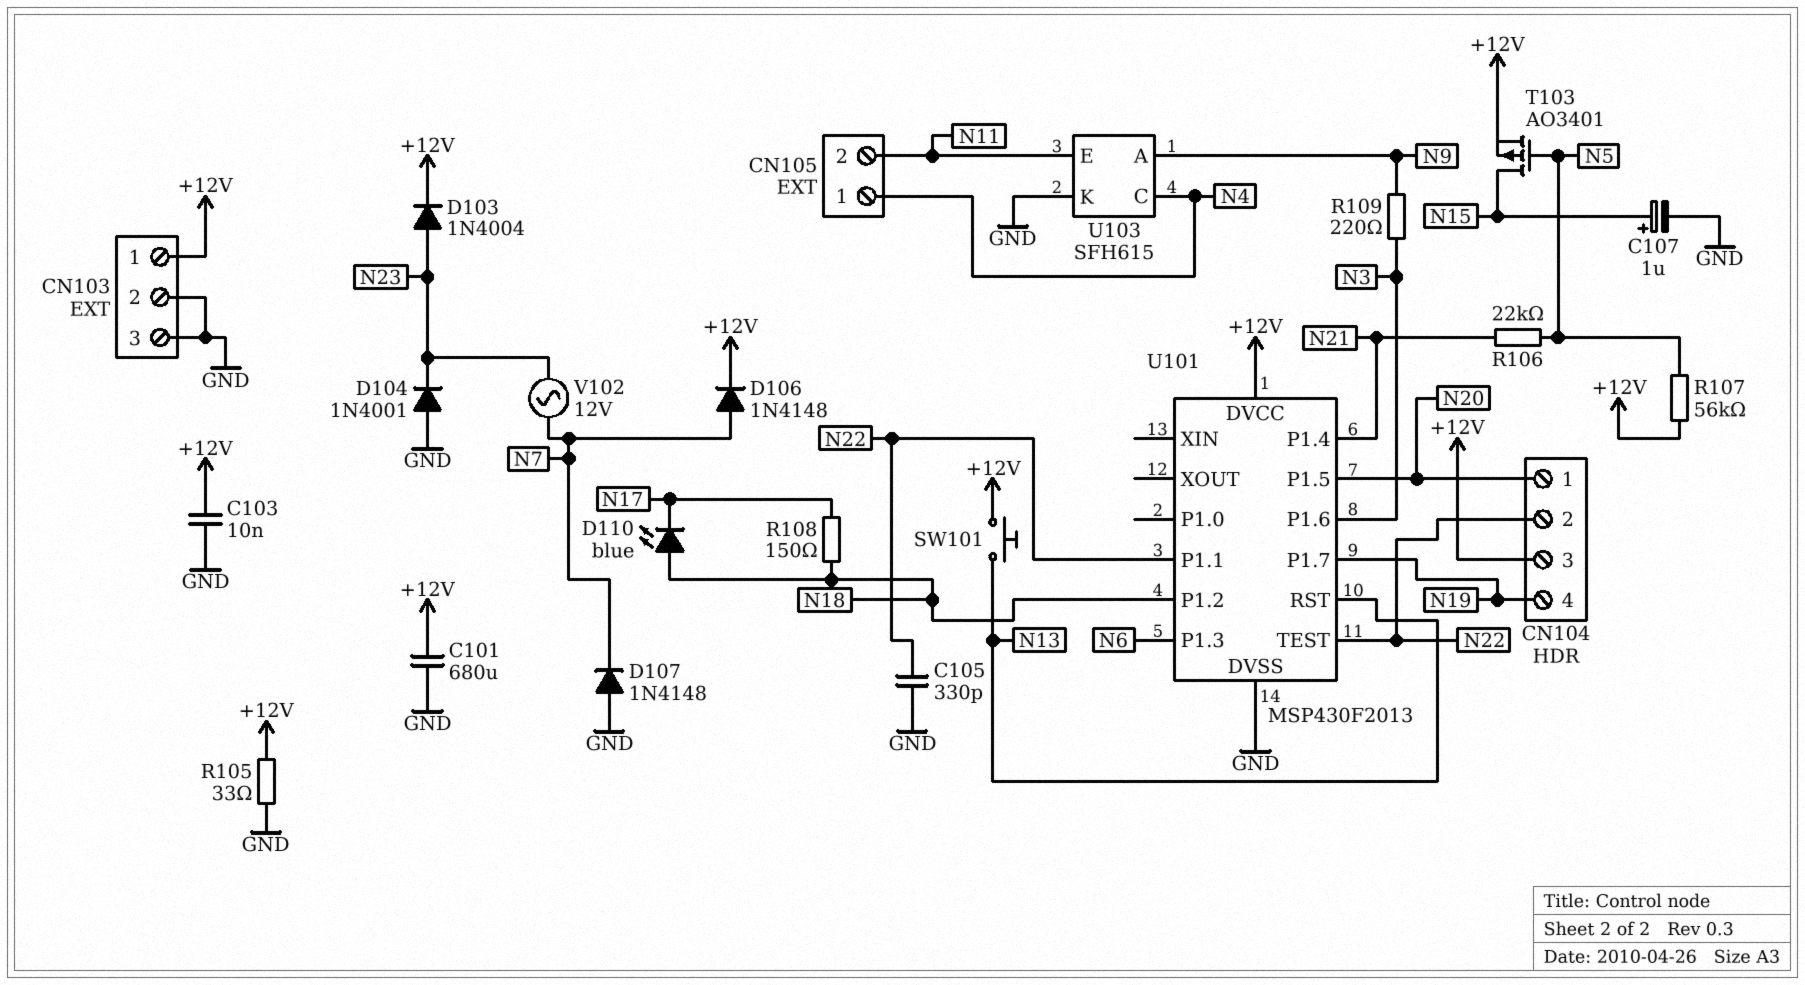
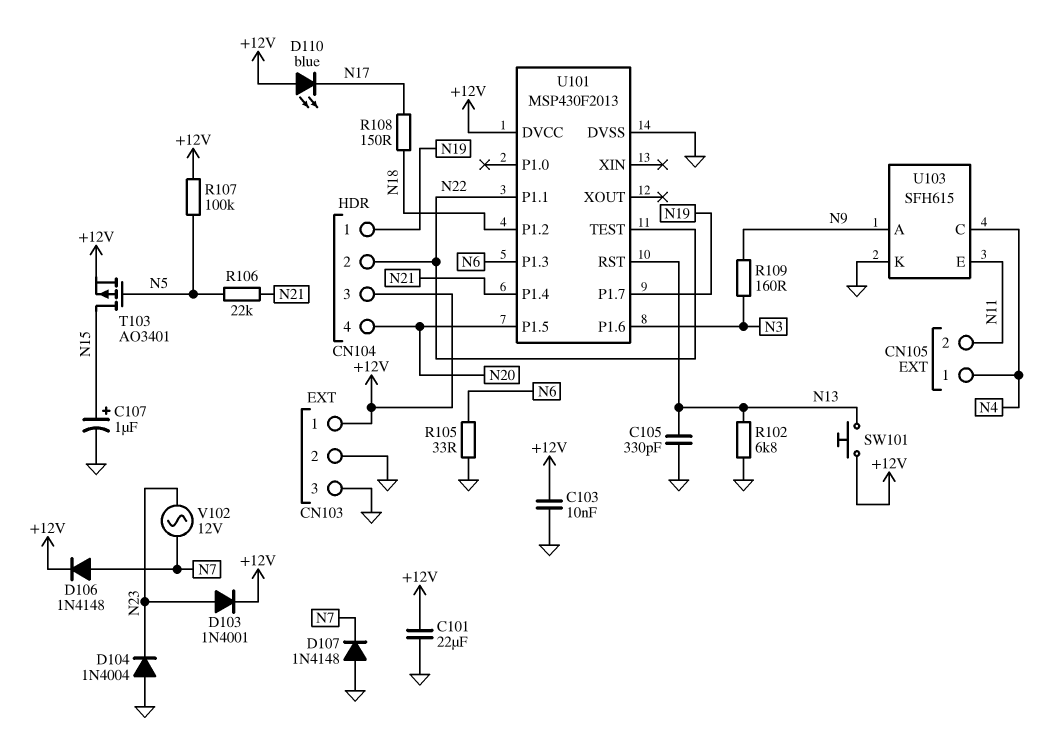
C101: 680uF (+12V, GND) -> 22uF (+12V, GND)
C105: 330pF (GND, N22) -> 330pF (GND, N13)
CN104 pin 1: N20 -> N19
CN104 pin 4: N19 -> N20
D103: diode 1N4004 (A N23, K +12V) -> diode 1N4001 (A N23, K +12V)
D104: diode 1N4001 (A GND, K N23) -> diode 1N4004 (A GND, K N23)
D110: LED blue (A N18, K N17) -> LED blue (A +12V, K N17)
R102: none -> 6.8k (GND, N13)
R105: 33 (+12V, GND) -> 33 (GND, N6)
R107: 56k (+12V, N5) -> 100k (+12V, N5)
R109: 220 (N3, N9) -> 160 (N3, N9)

